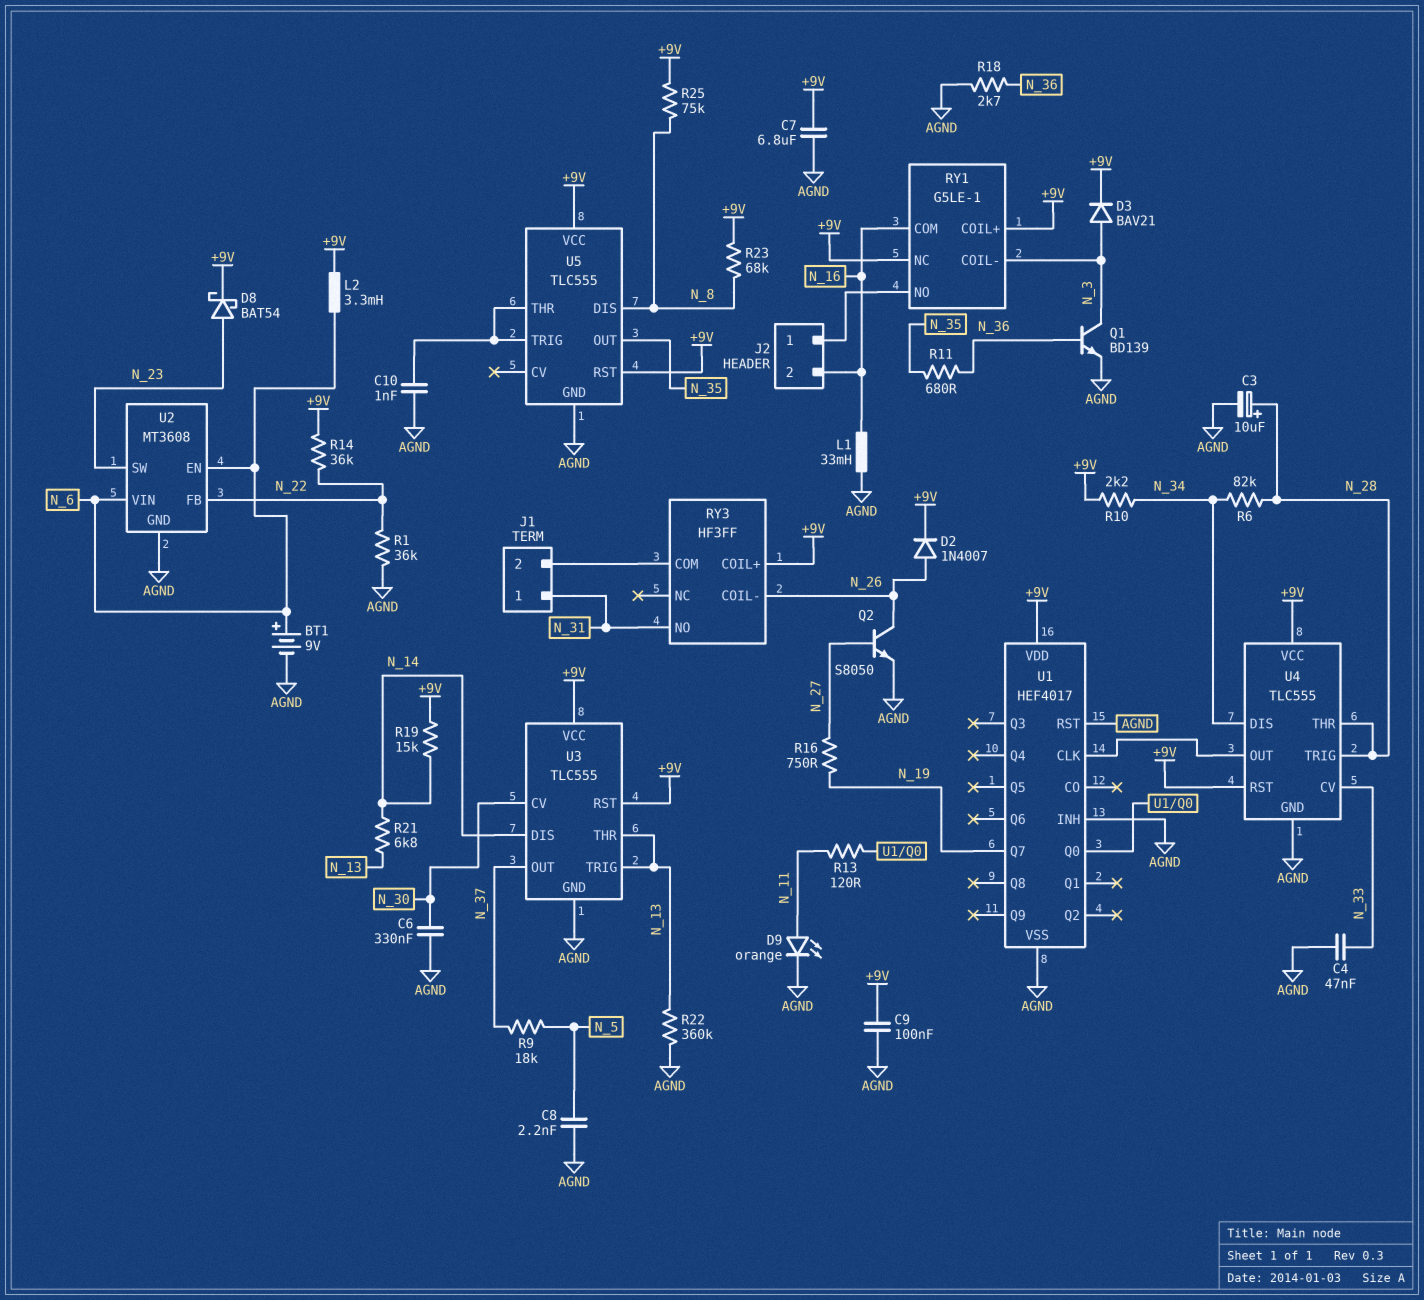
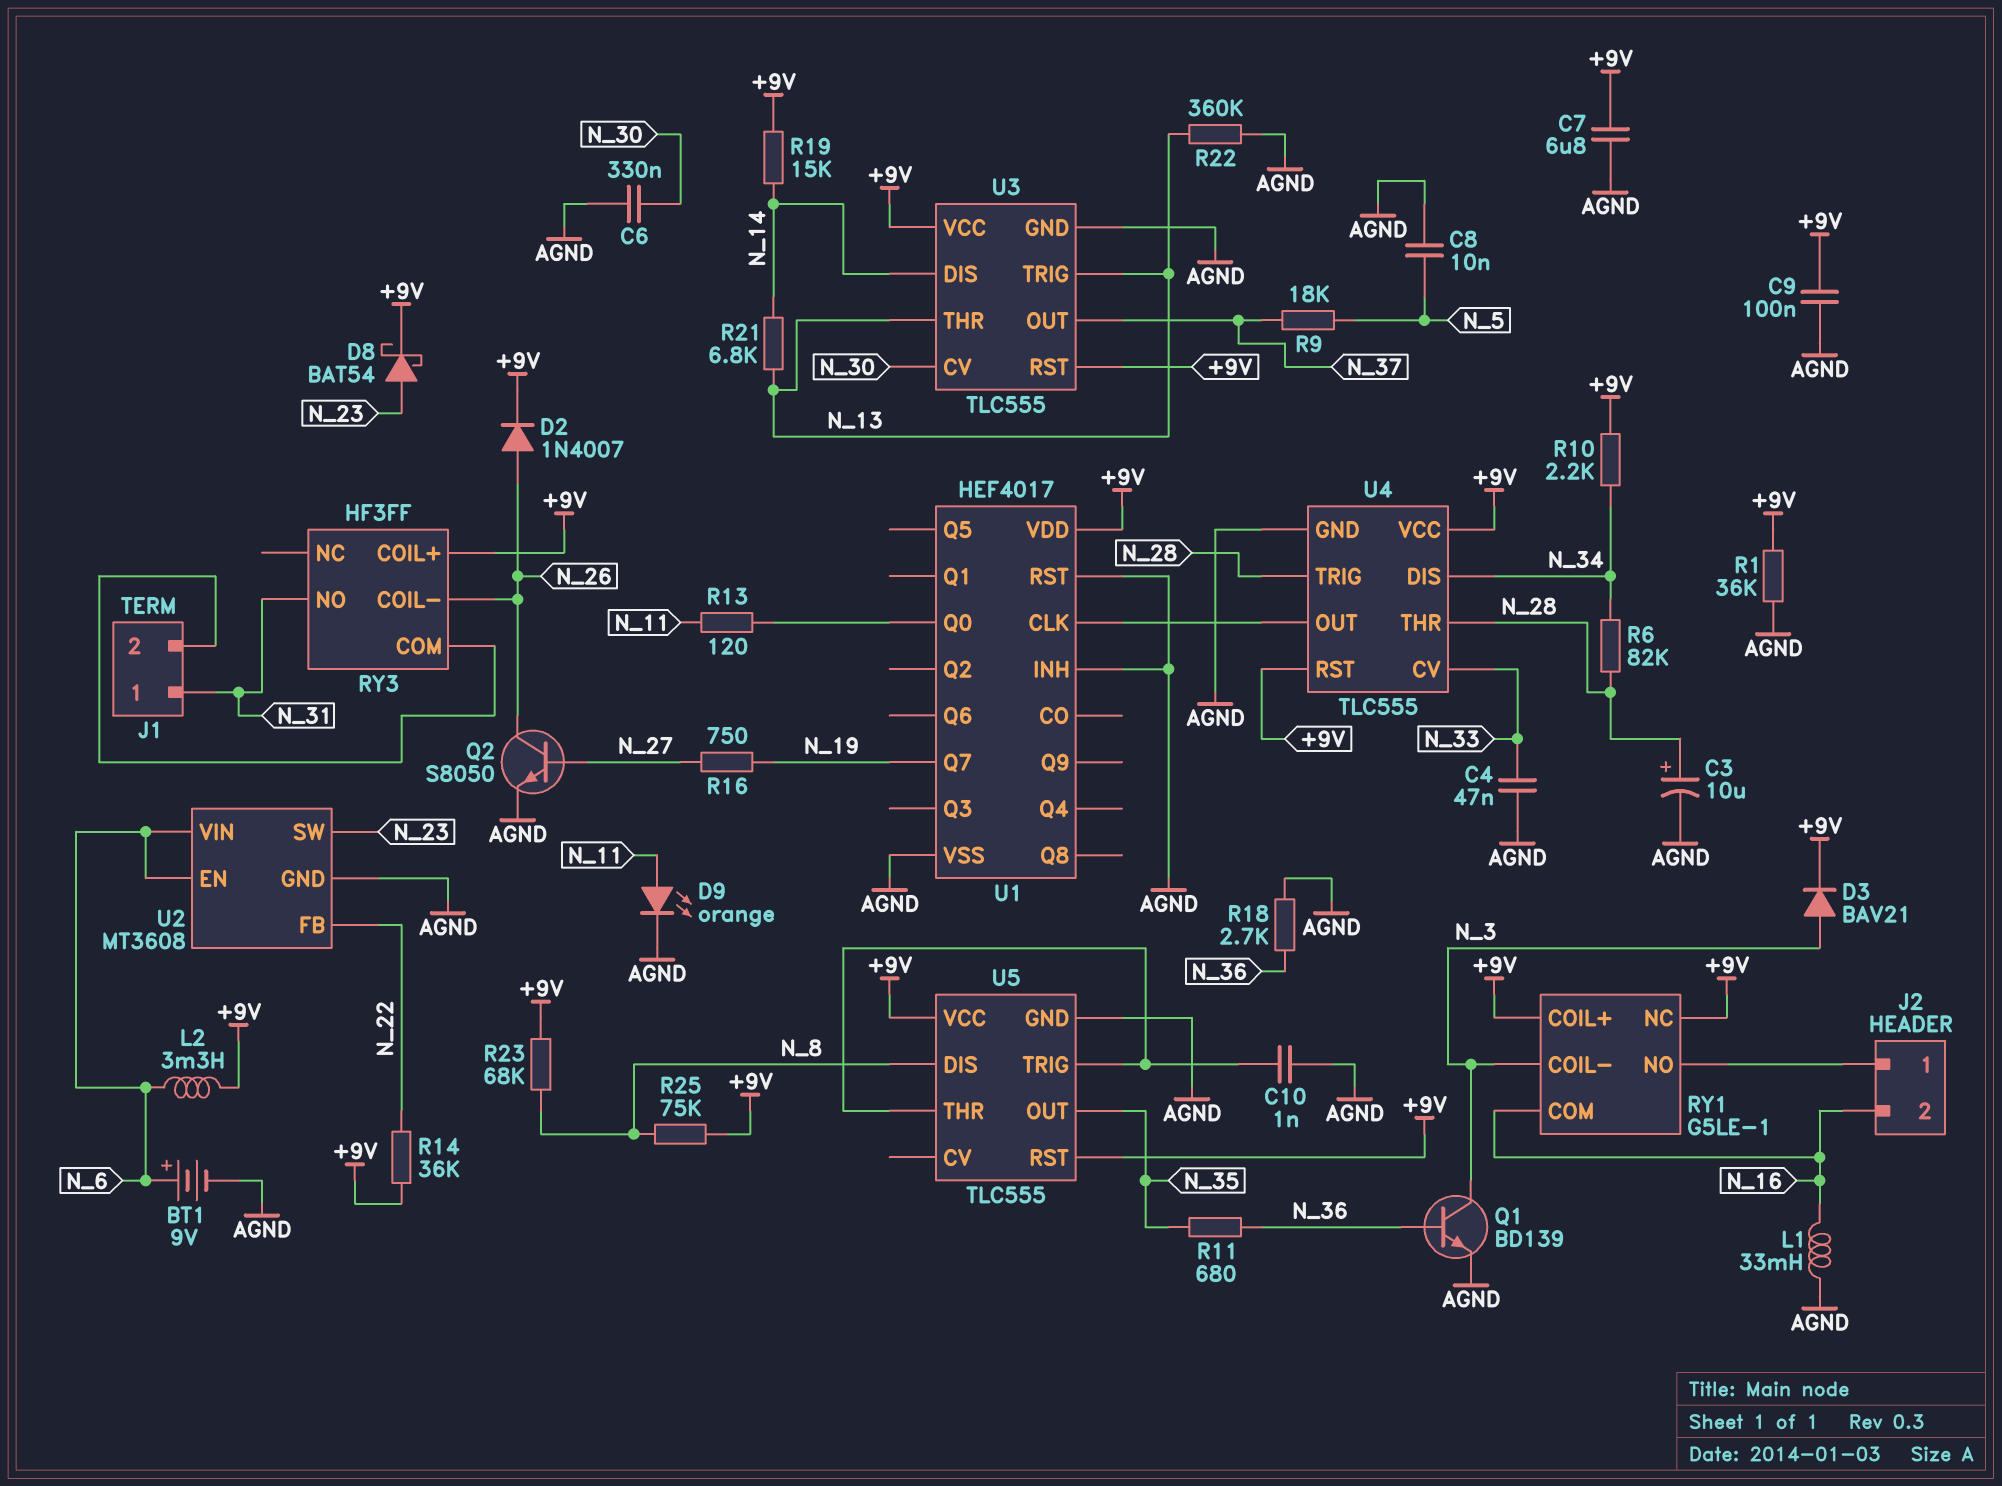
C8: 2.2nF (AGND, N_5) -> 10nF (AGND, N_5)
R1: 36k (AGND, N_22) -> 36k (+9V, AGND)

